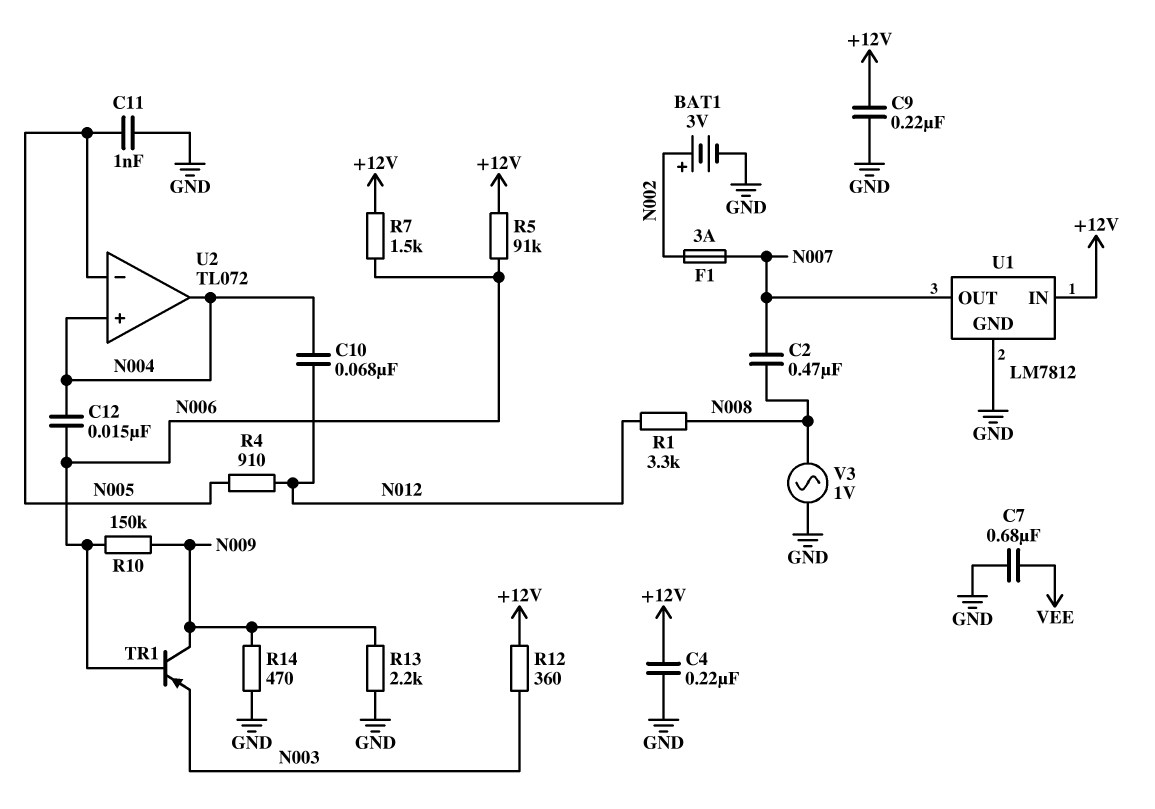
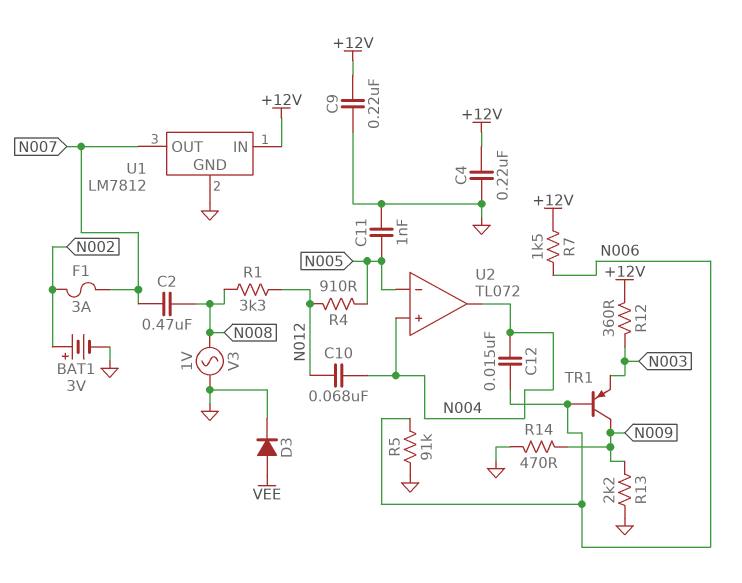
C7: 680nF (GND, VEE) -> none
D3: none -> diode (A VEE, K GND)
R5: 91k (+12V, N006) -> 91k (GND, N006)
R10: 150k (N006, N009) -> none

